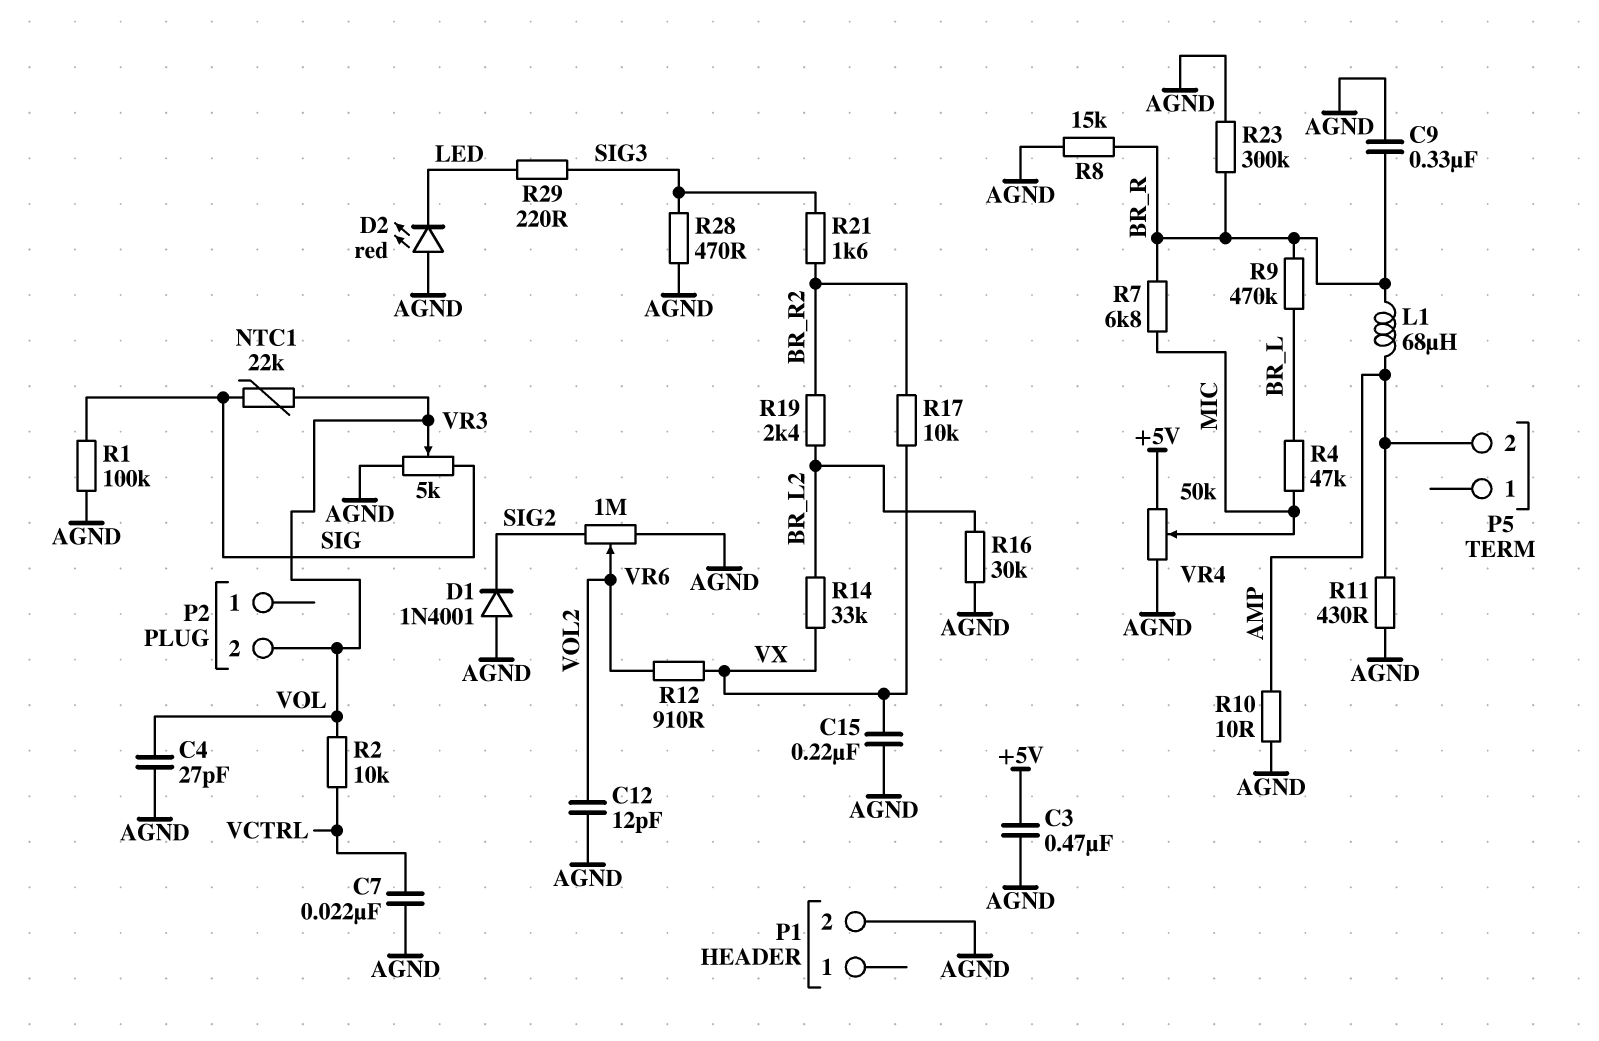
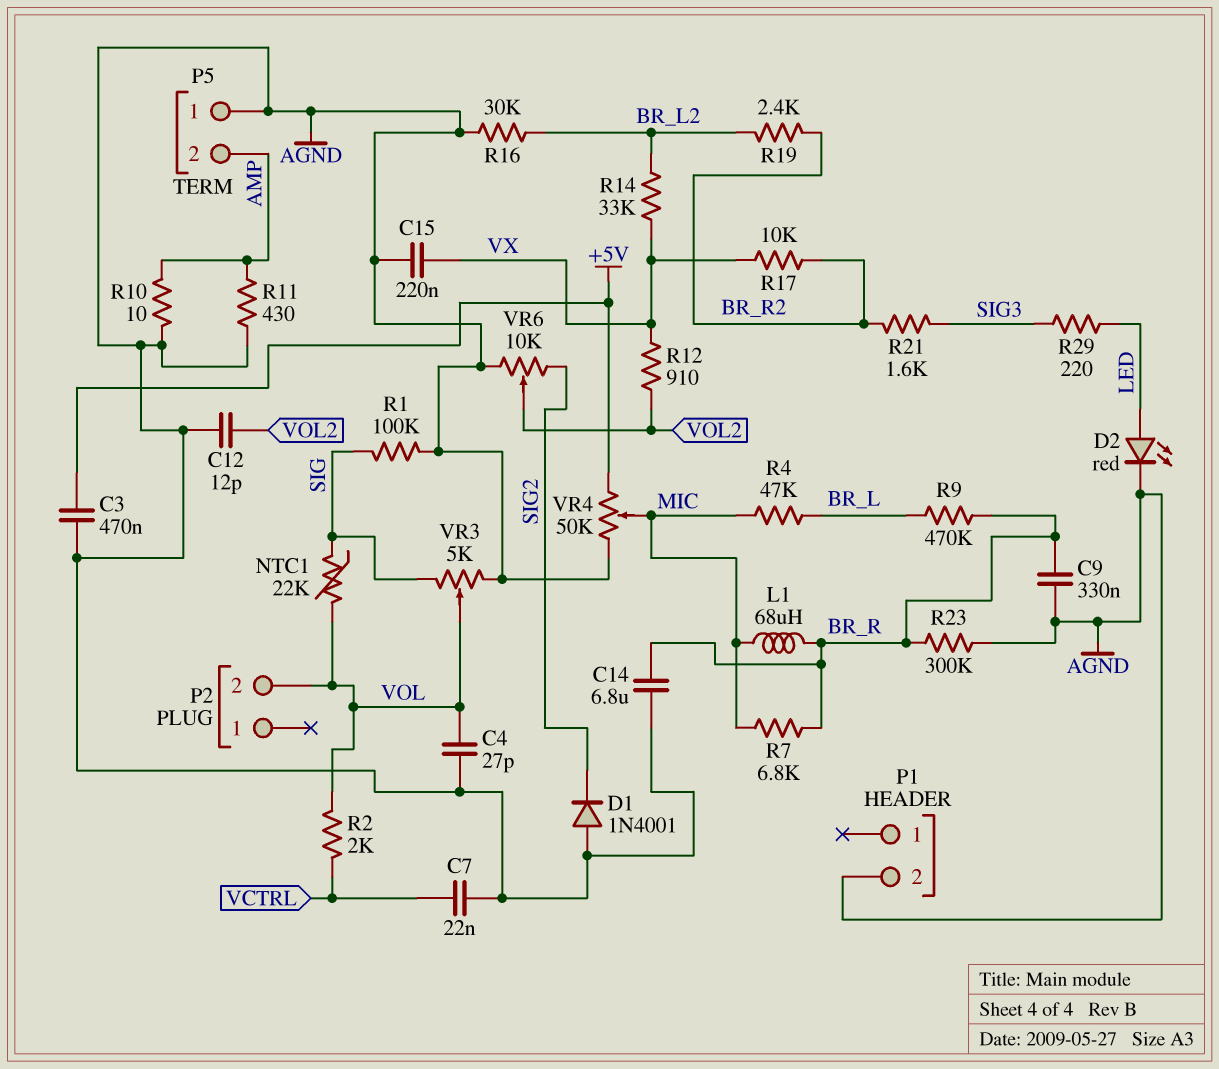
C14: none -> 6.8uF (AGND, BR_R)
D2: LED red (A AGND, K LED) -> LED red (A LED, K AGND)
L1: 68uH (AMP, BR_R) -> 68uH (BR_R, MIC)
P5 pin 1: none -> AGND
R2: 10k (VCTRL, VOL) -> 2k (VCTRL, VOL)
R8: 15k (AGND, BR_R) -> none
R28: 470 (AGND, SIG3) -> none
VR6: 1M (AGND, SIG2, wiper VOL2) -> 10k (AGND, SIG2, wiper VOL2)

